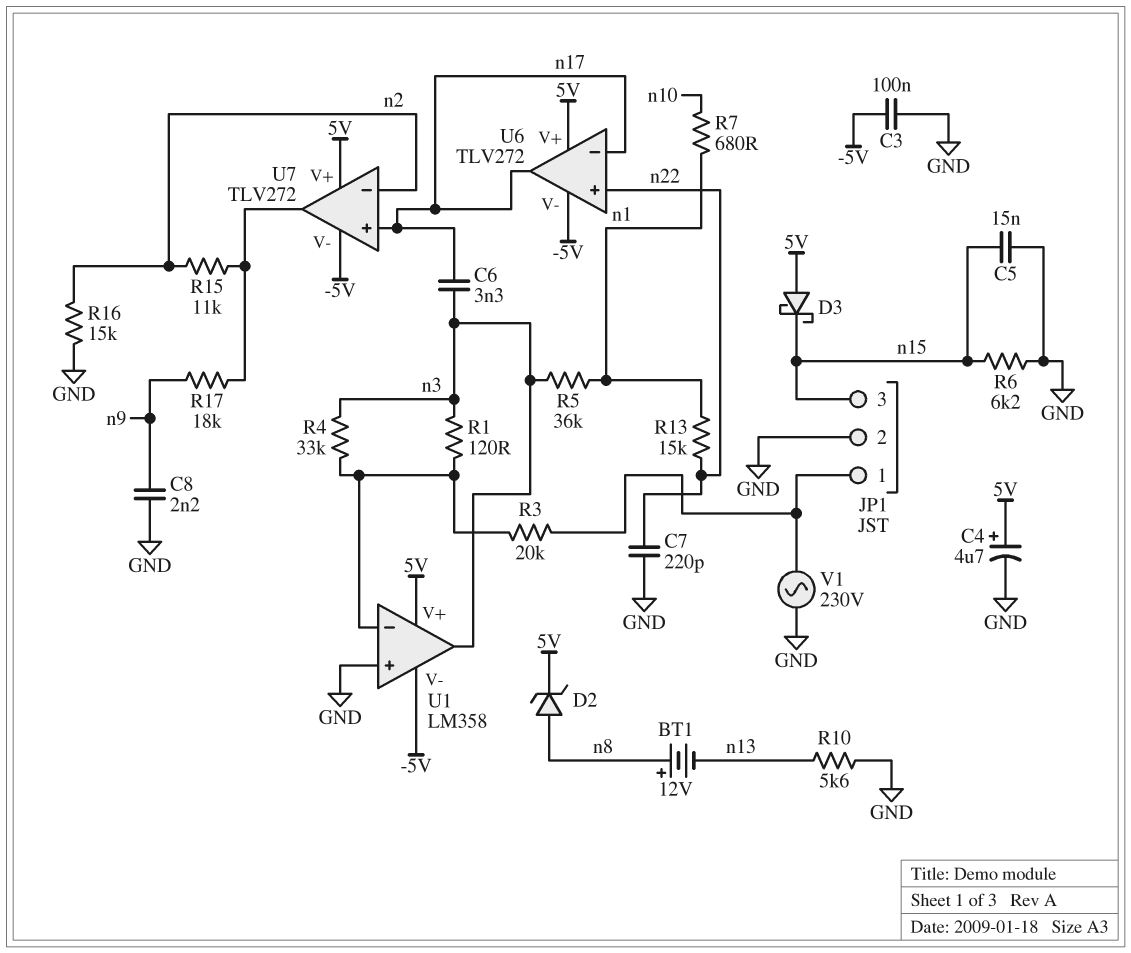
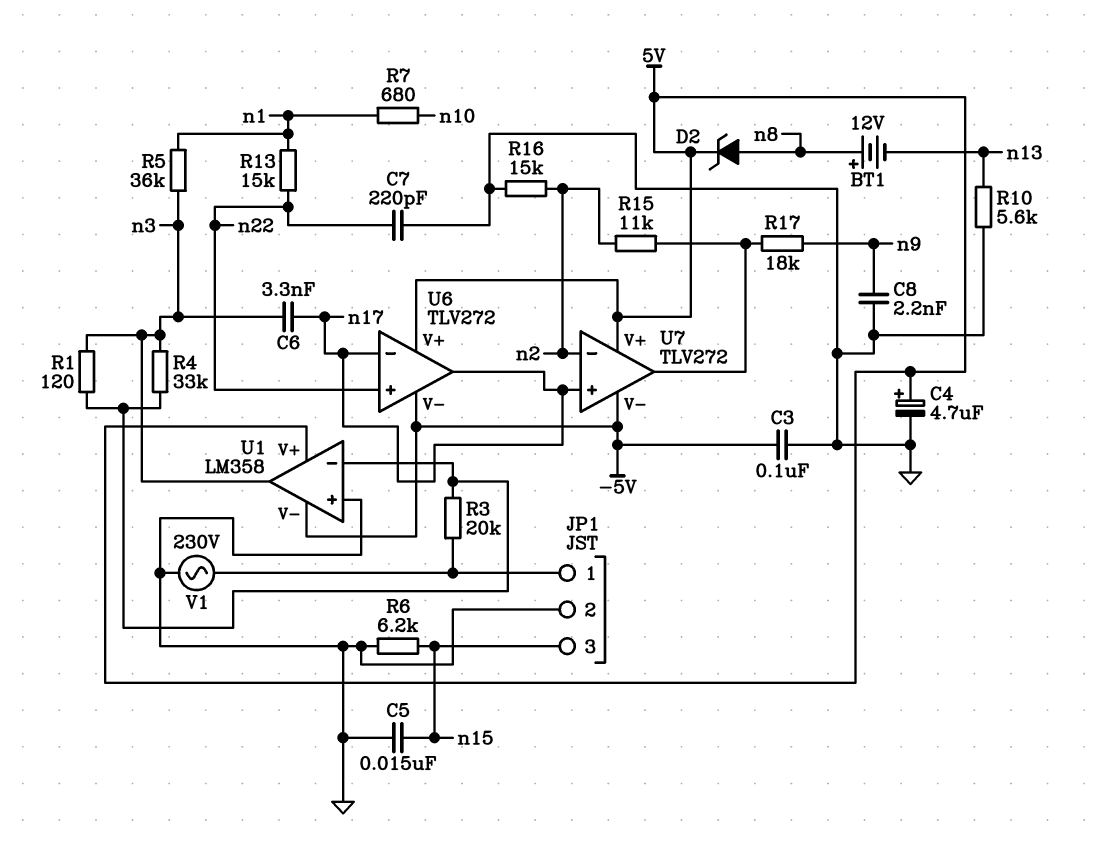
D3: schottky (A 5V, K n15) -> none

